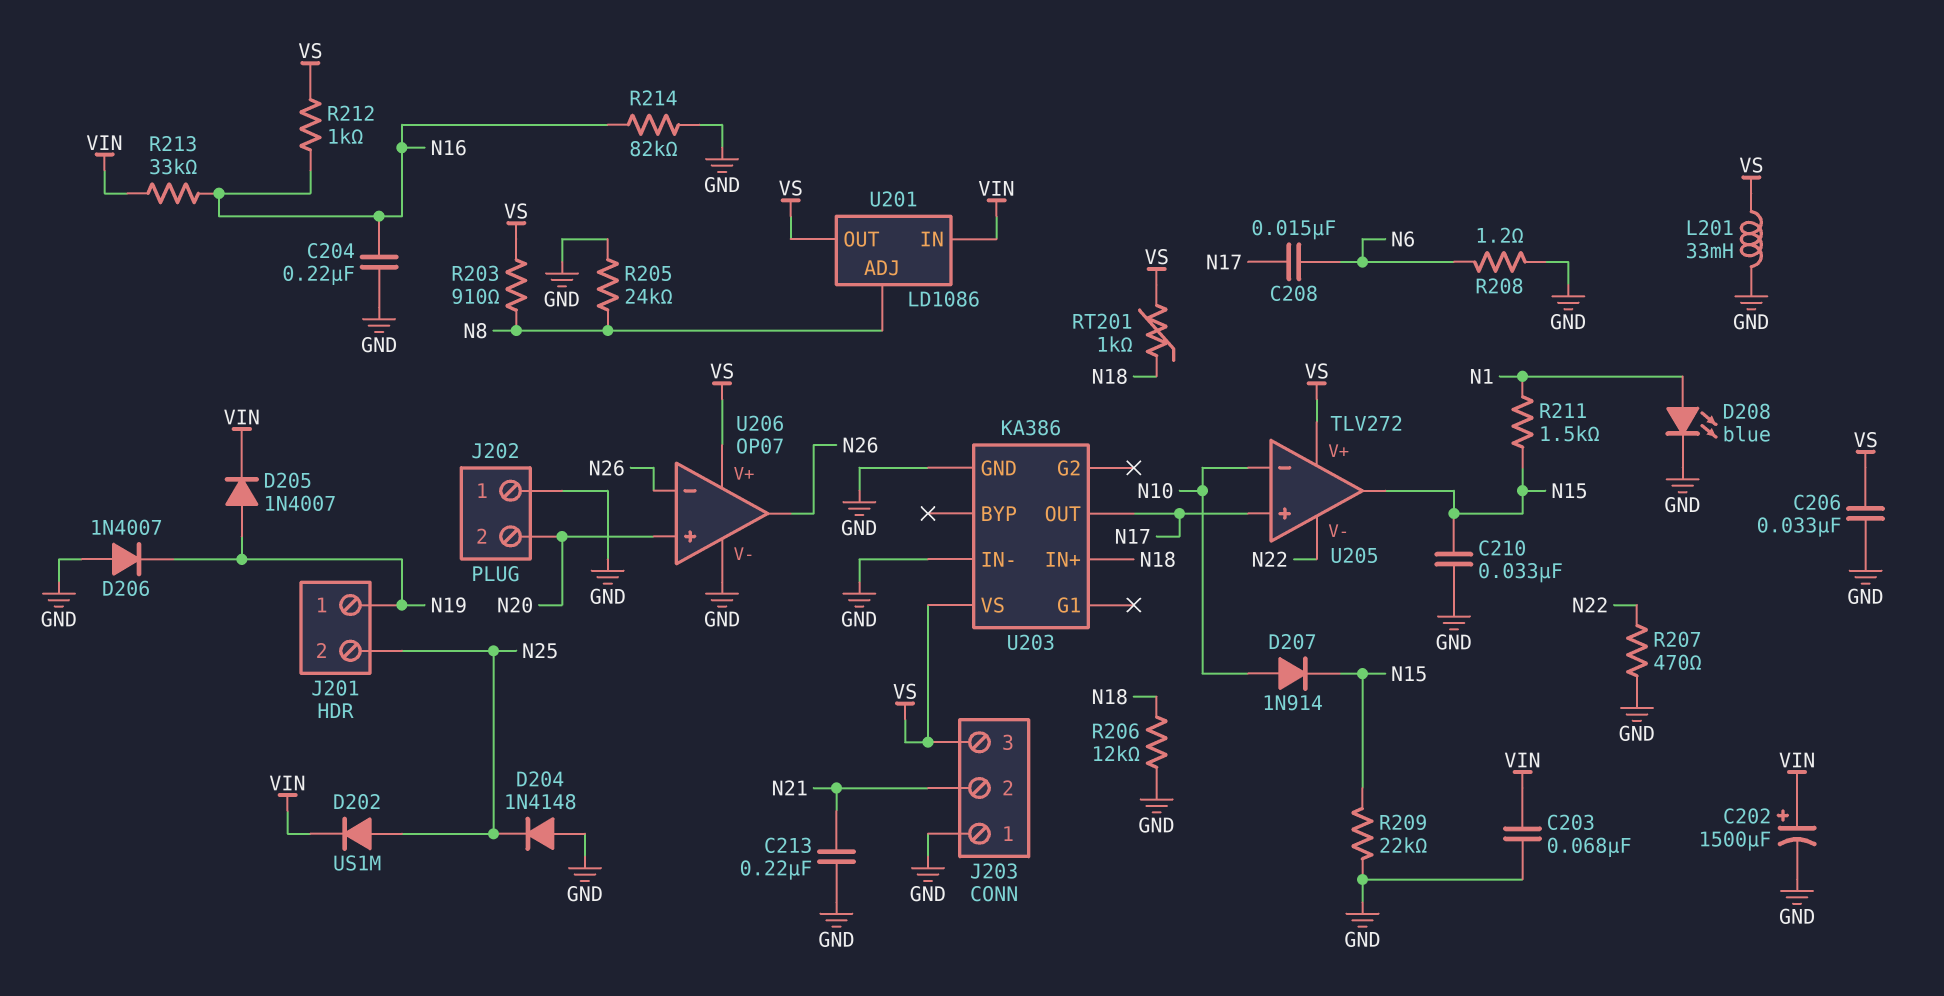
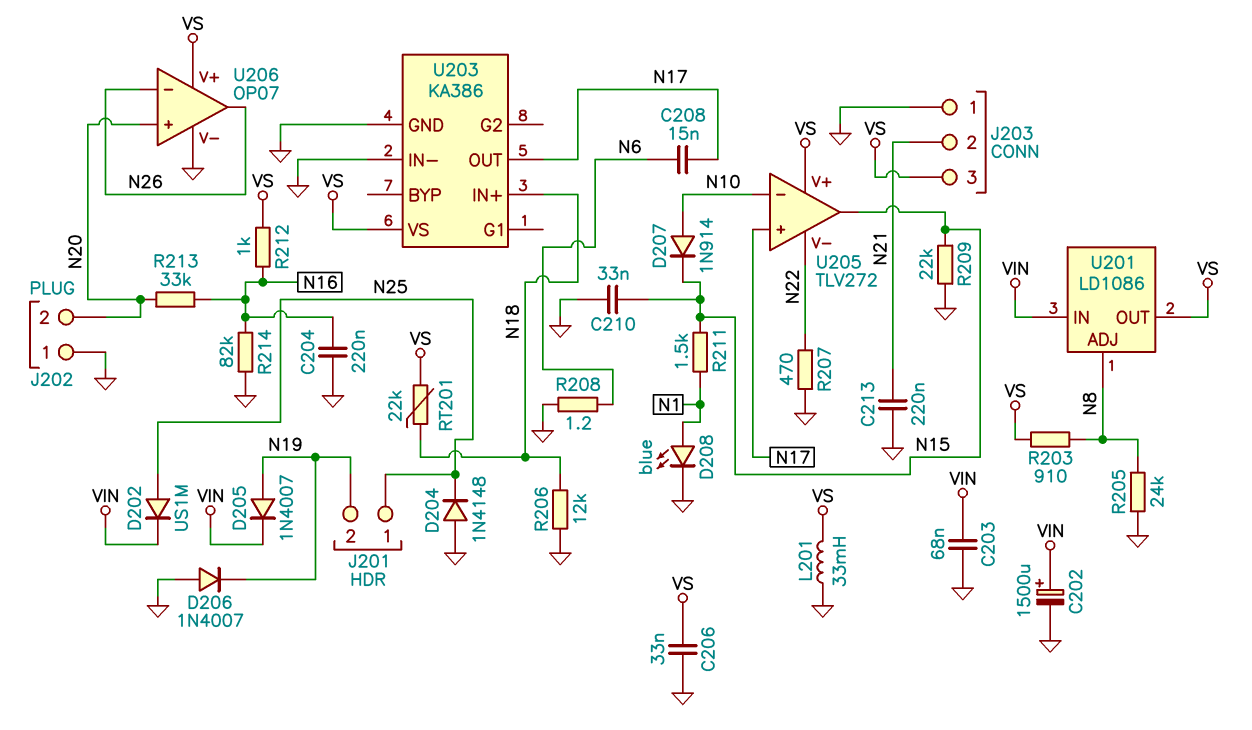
J201 pin 1: N19 -> N25
J201 pin 2: N25 -> N19
R213: 33k (N16, VIN) -> 33k (N16, N20)
RT201: 1k (N18, VS) -> 22k (N18, VS)

